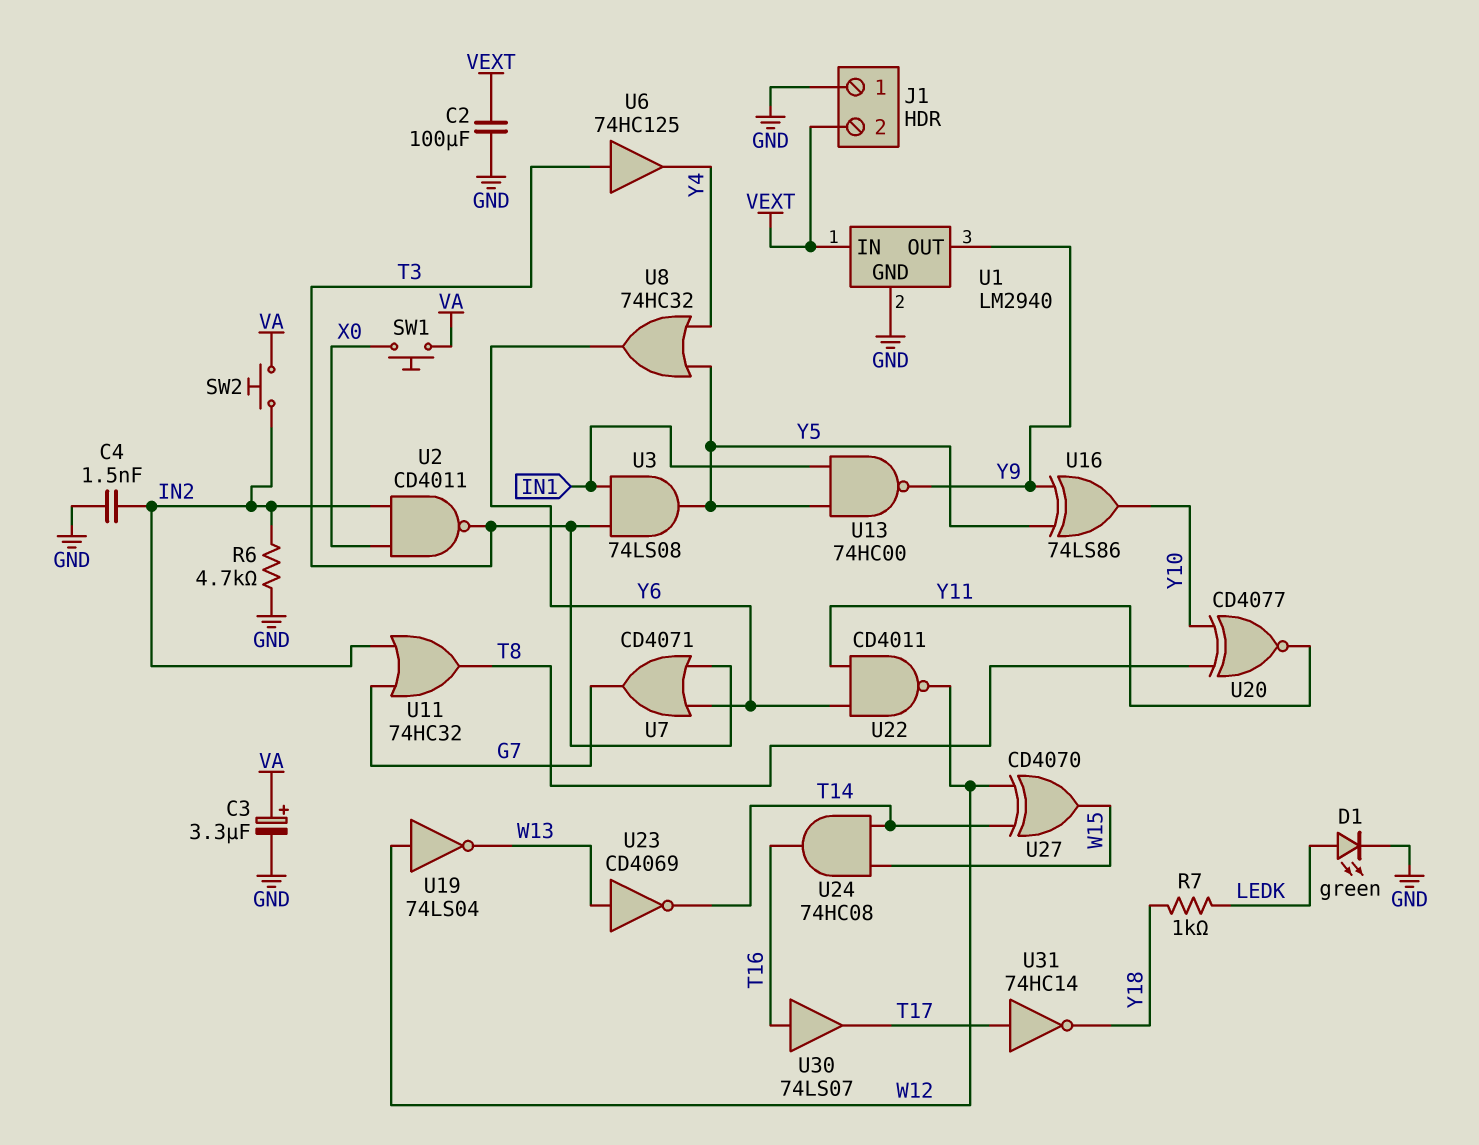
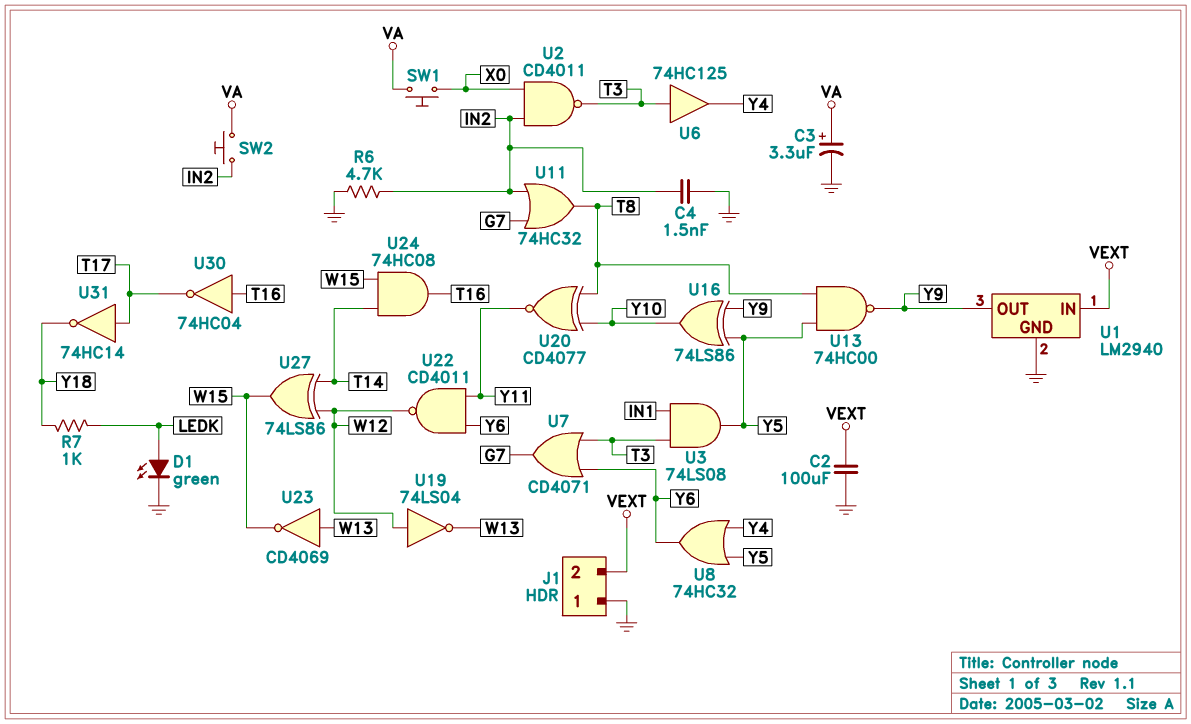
U13: NAND 74HC00 (in IN1, in Y5, out Y9) -> NAND 74HC00 (in T8, in Y5, out Y9)
U23: NOT CD4069 (in W13, out T14) -> NOT CD4069 (in W13, out W15)
U27: XOR CD4070 (in T14, in W12, out W15) -> XOR 74LS86 (in T14, in W12, out W15)
U30: buffer 74LS07 (in T16, out T17) -> NOT 74HC04 (in T16, out T17)

